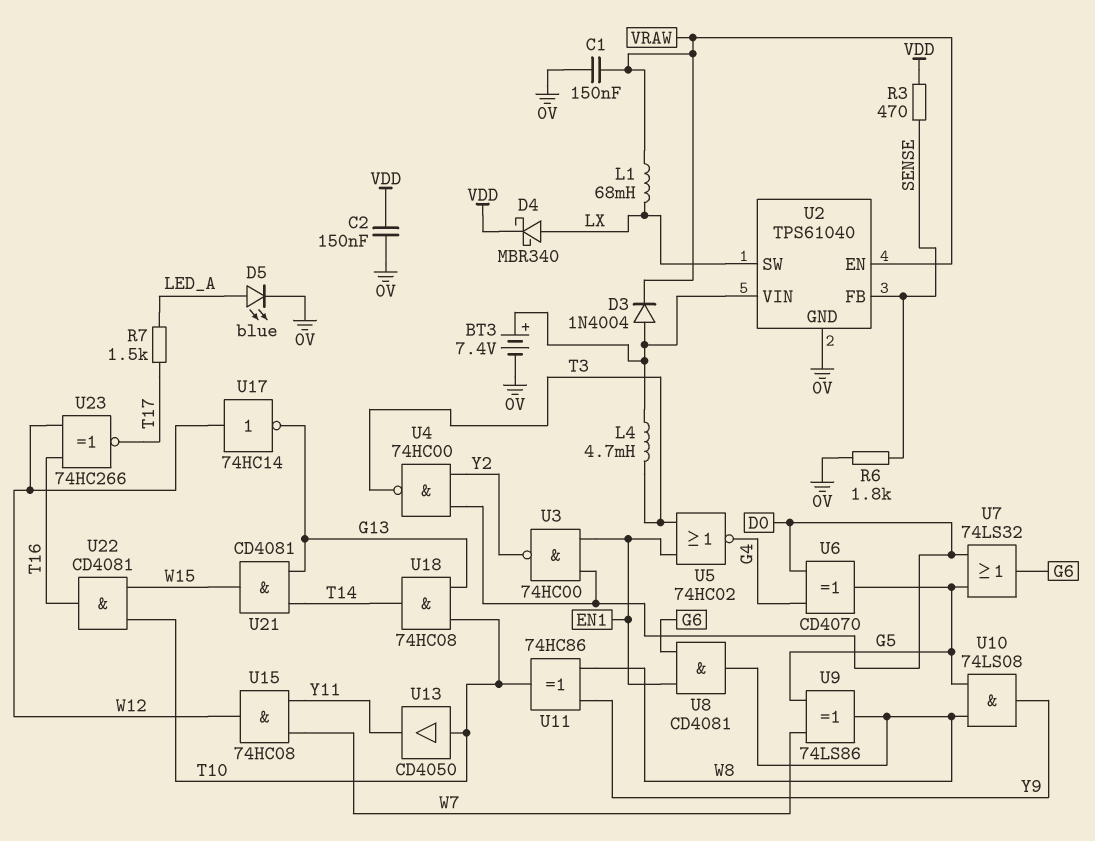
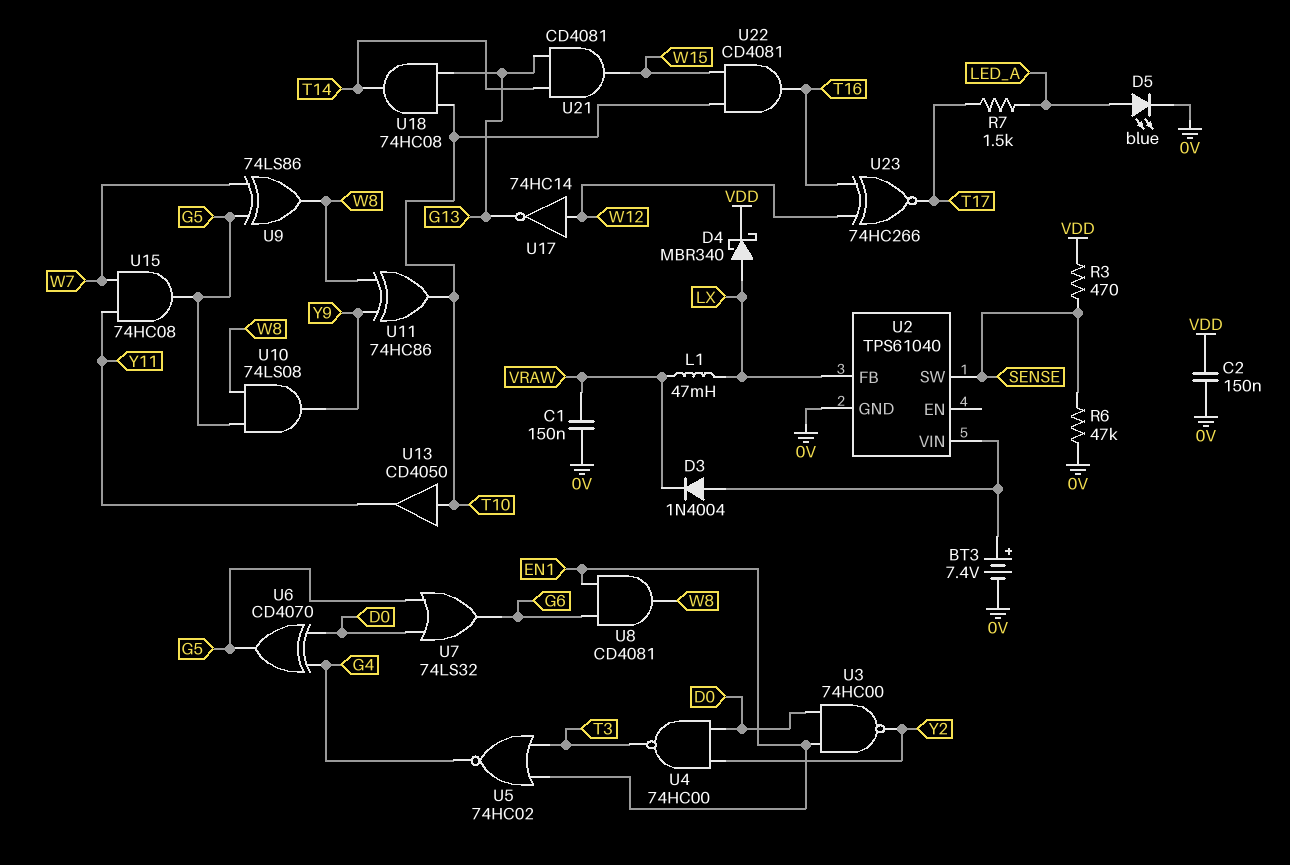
L1: 68mH (LX, VRAW) -> 47mH (LX, VRAW)
L4: 4.7mH (T3, U2/VIN) -> none
R6: 1.8k (0V, SENSE) -> 47k (0V, SENSE)
U2 pin EN: VRAW -> none
U2 pin FB: SENSE -> LX
U2 pin SW: LX -> SENSE
U15: AND 74HC08 (in W7, in Y11, out W12) -> AND 74HC08 (in W7, in Y11, out G5)

